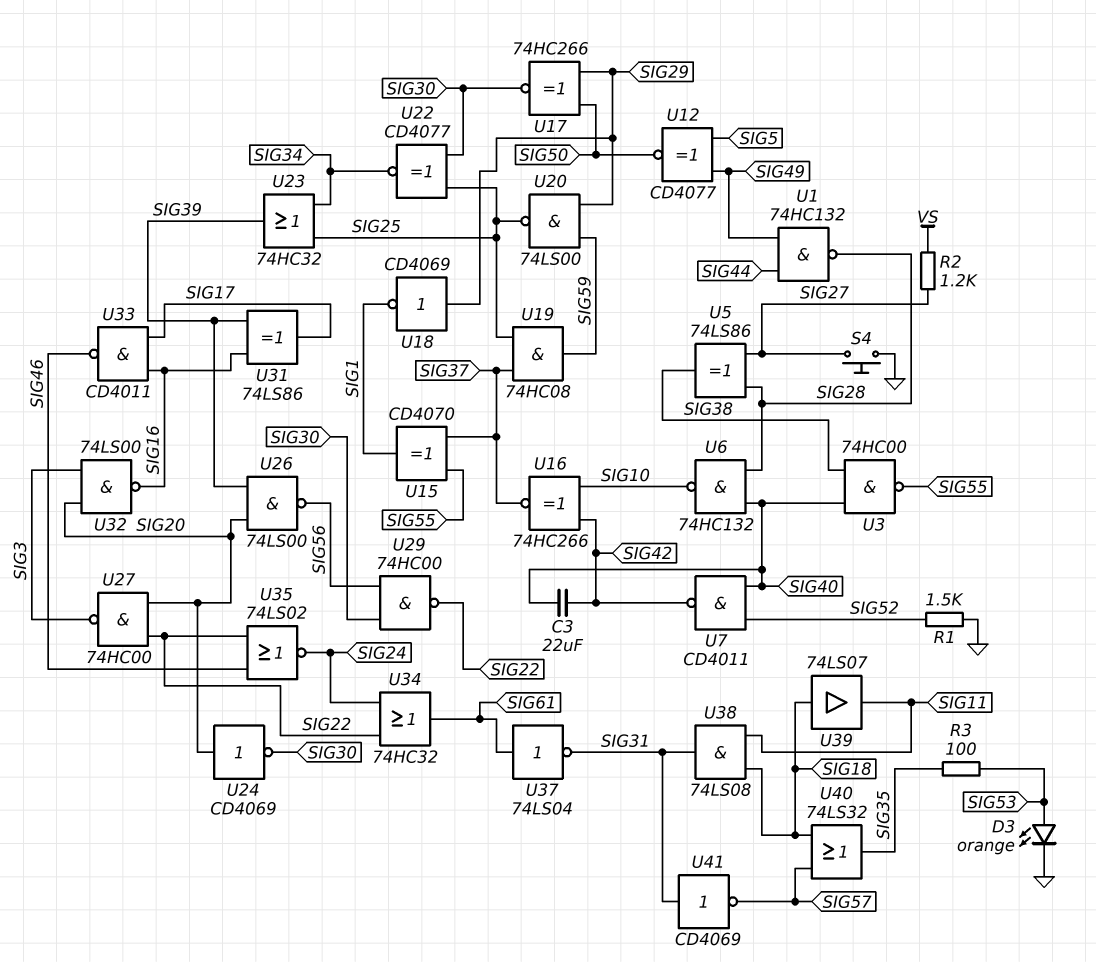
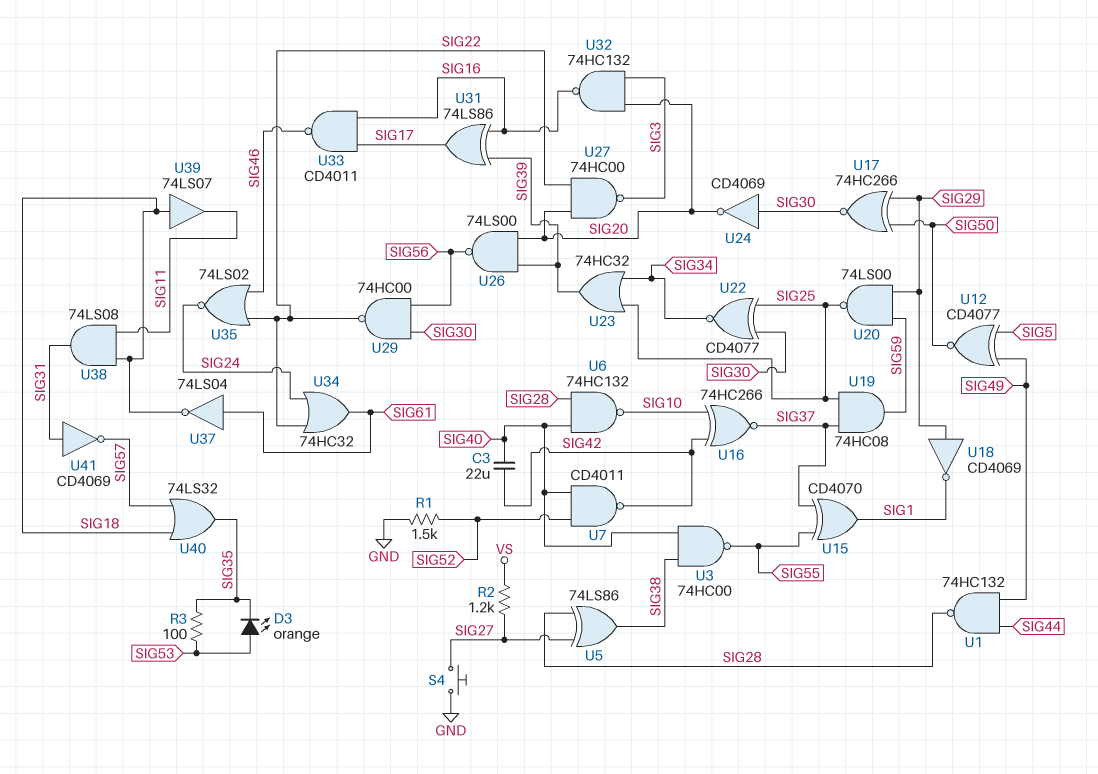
D3: LED orange (A SIG53, K GND) -> LED orange (A SIG53, K SIG35)
U24: NOT CD4069 (in SIG20, out SIG30) -> NOT CD4069 (in SIG30, out SIG20)
U32: NAND 74LS00 (in SIG3, in SIG20, out SIG16) -> NAND 74HC132 (in SIG3, in SIG20, out SIG16)
U37: NOT 74LS04 (in SIG61, out SIG31) -> NOT 74LS04 (in SIG61, out SIG18)

